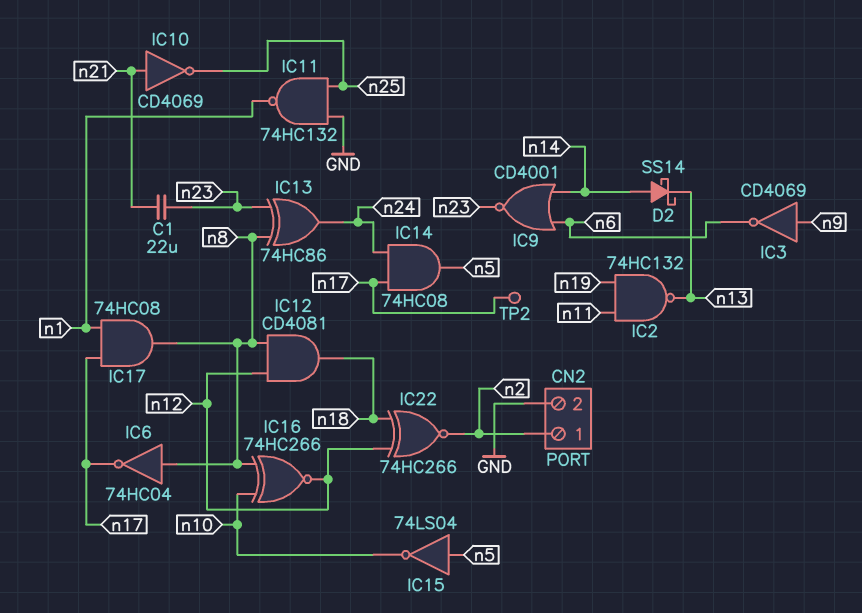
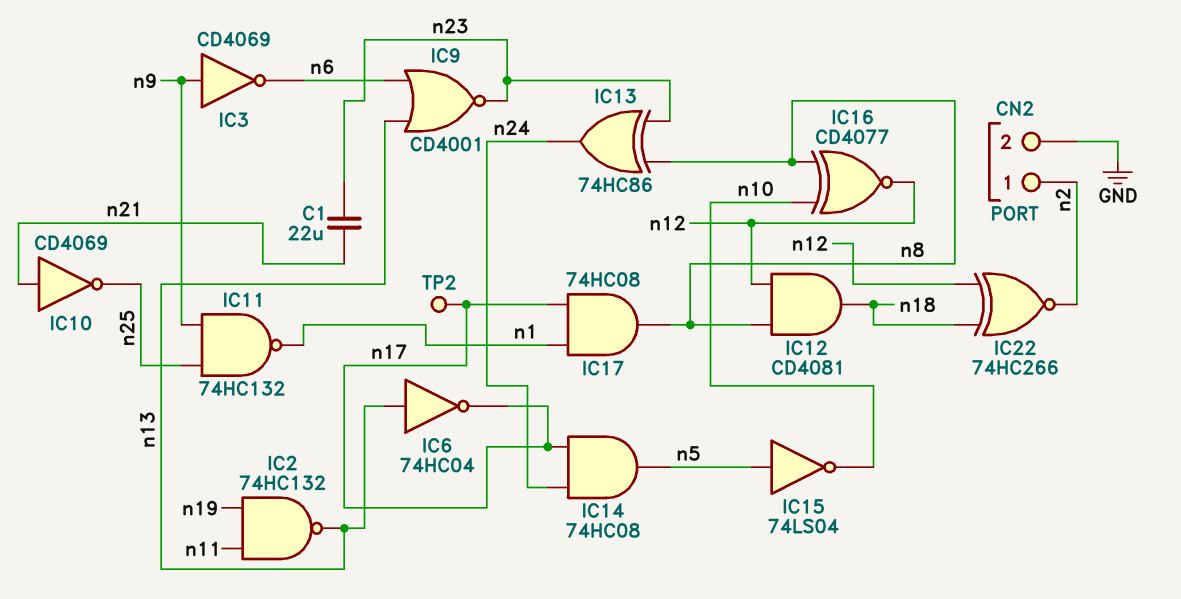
D2: schottky SS14 (A n14, K n13) -> none
IC6: NOT 74HC04 (in n8, out n17) -> NOT 74HC04 (in n13, out n17)
IC9: NOR CD4001 (in n6, in n14, out n23) -> NOR CD4001 (in n6, in n13, out n23)
IC11: NAND 74HC132 (in GND, in n25, out n1) -> NAND 74HC132 (in n9, in n25, out n1)
IC16: XNOR 74HC266 (in n8, in n10, out n12) -> XNOR CD4077 (in n8, in n10, out n12)

